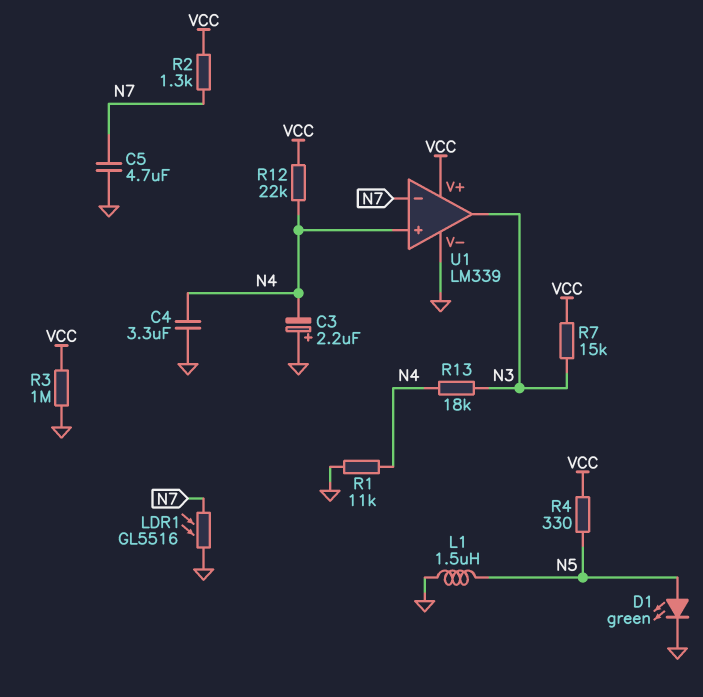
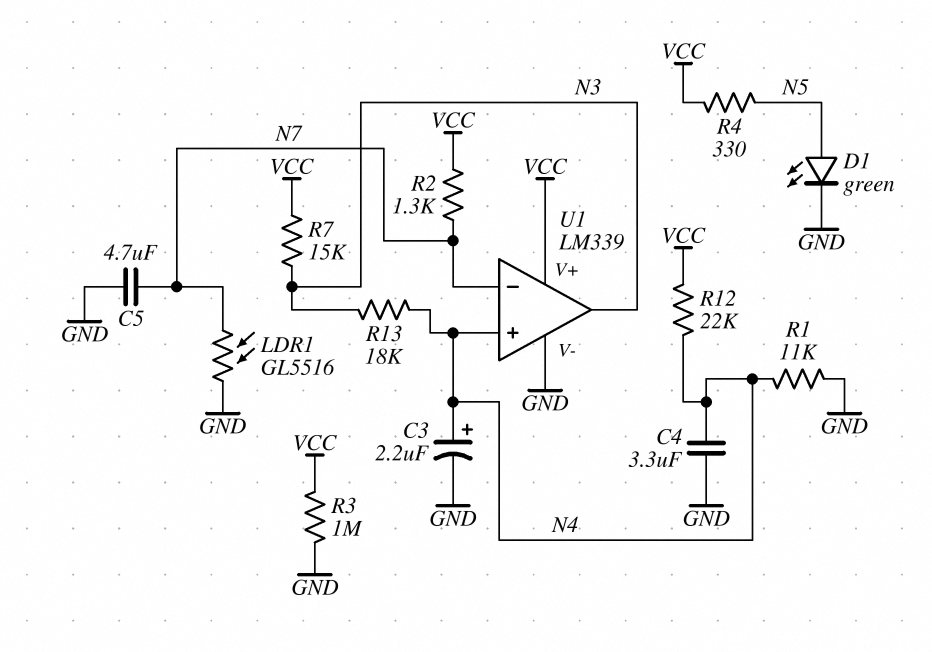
C3: 2.2uF (plus GND, minus N4) -> 2.2uF (plus N4, minus GND)
L1: 1.5uH (GND, N5) -> none

